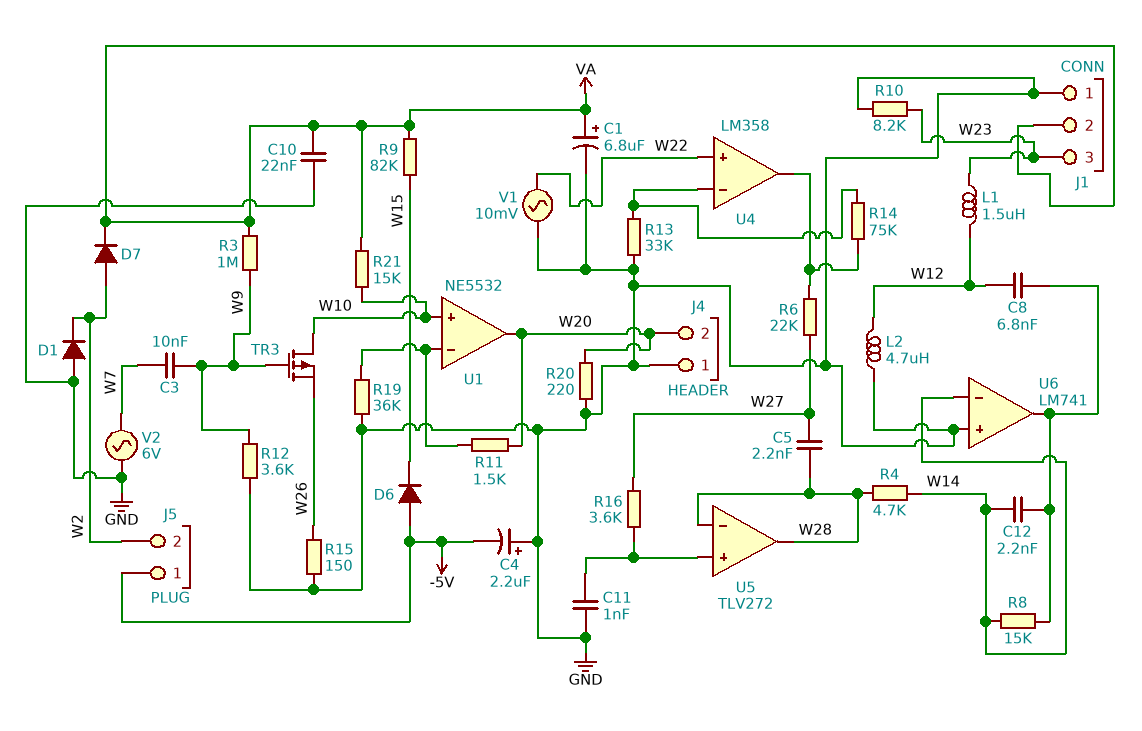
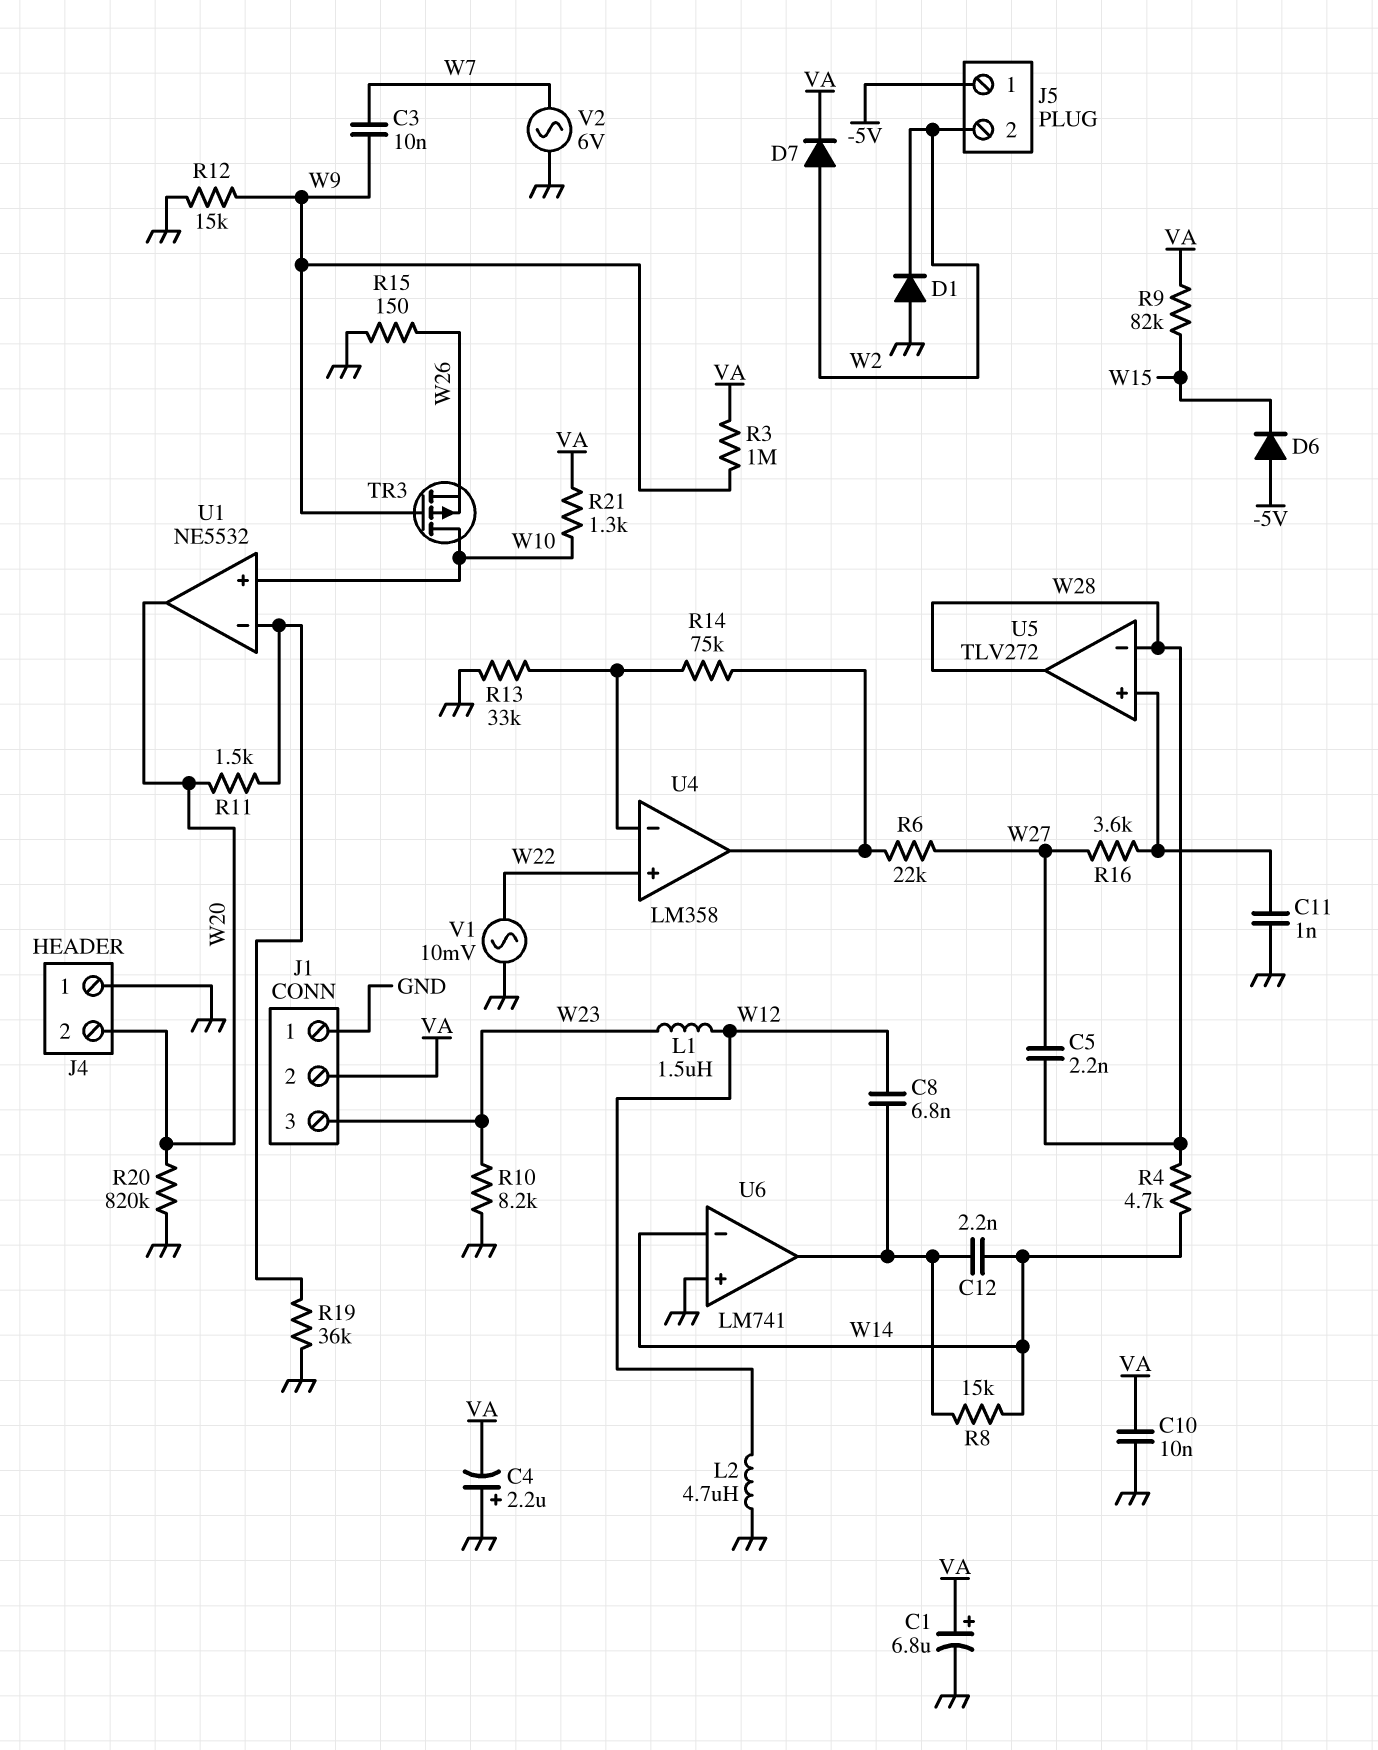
C4: 2.2uF (plus GND, minus -5V) -> 2.2uF (plus GND, minus VA)
C10: 22nF (GND, VA) -> 10nF (GND, VA)
R12: 3.6k (GND, W9) -> 15k (GND, W9)
R20: 220 (GND, W20) -> 820k (GND, W20)
R21: 15k (VA, W10) -> 1.3k (VA, W10)

